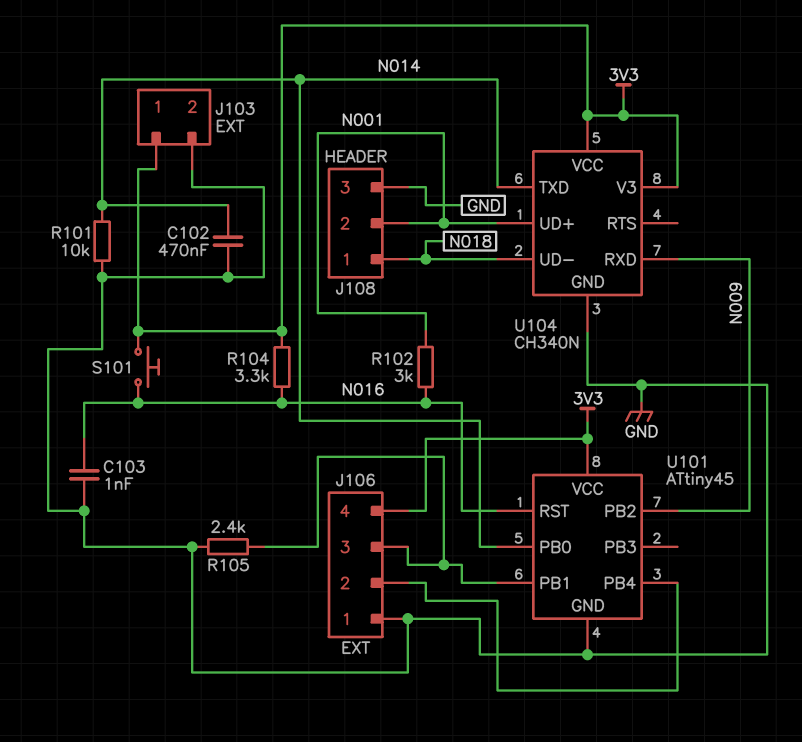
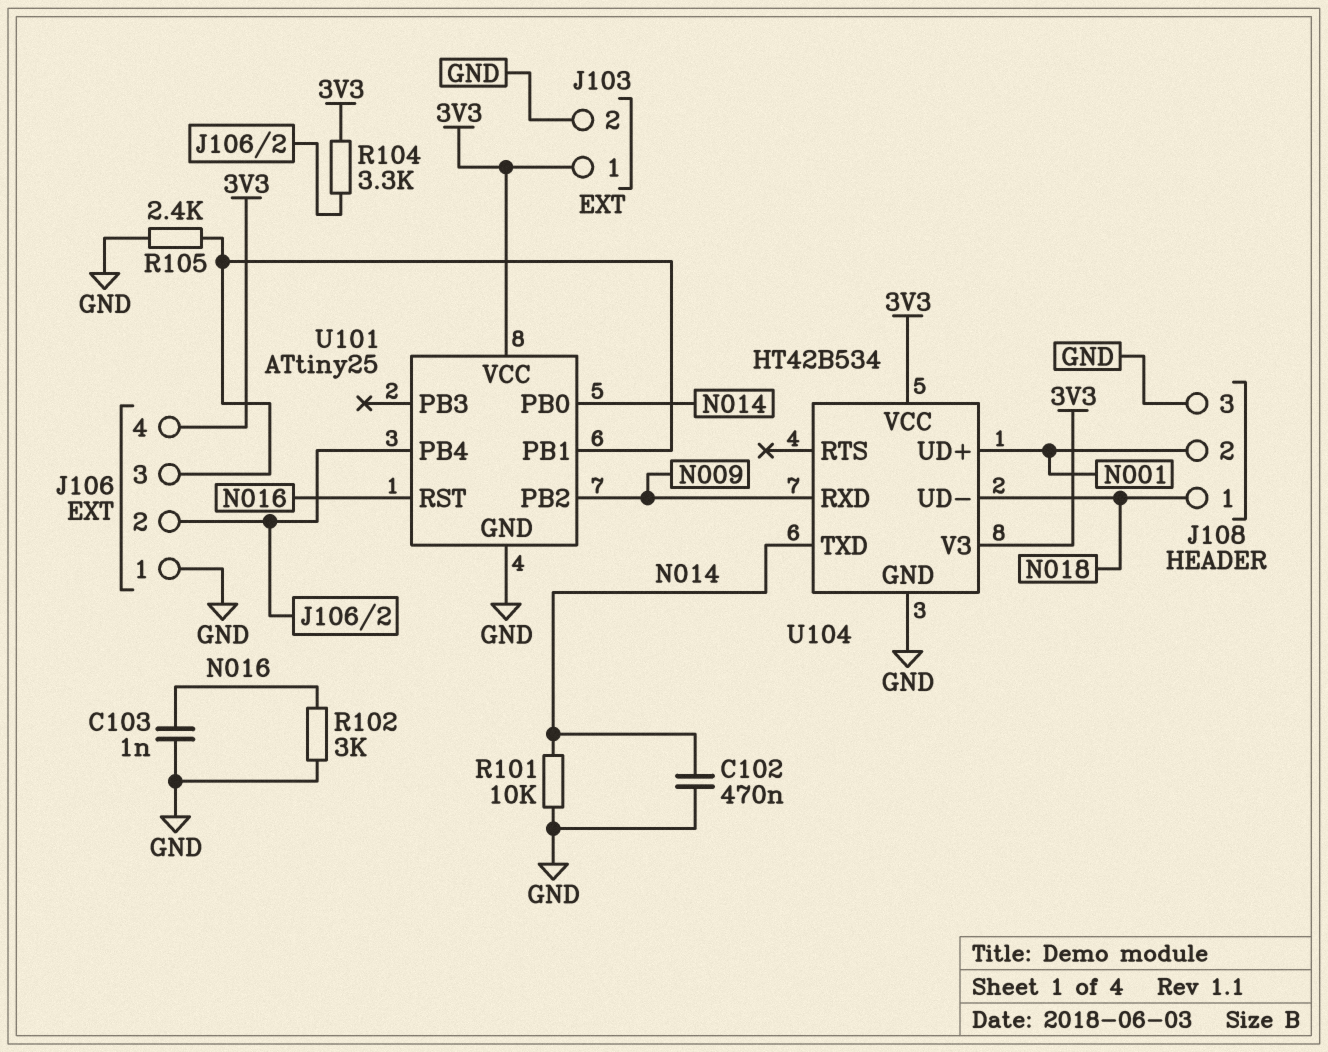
R102: 3k (N001, N016) -> 3k (GND, N016)
R104: 3.3k (3V3, N016) -> 3.3k (3V3, J106/2)
S101: button (3V3, N016) -> none
U101: ATtiny45 -> ATtiny25
U104: CH340N -> HT42B534

